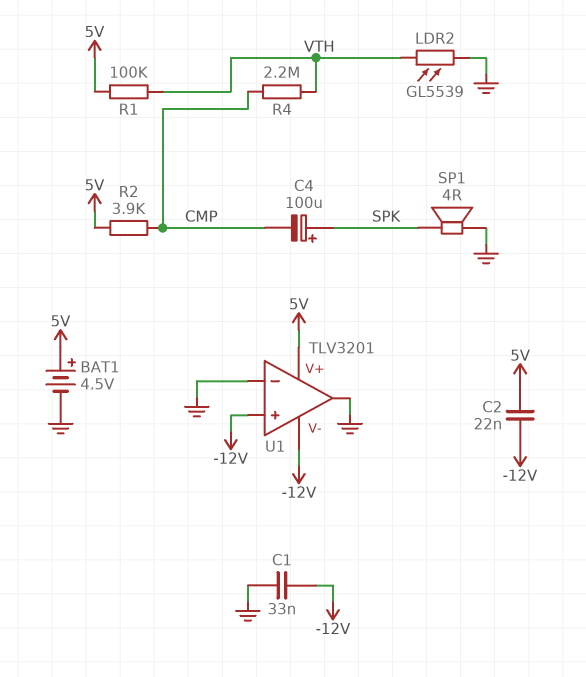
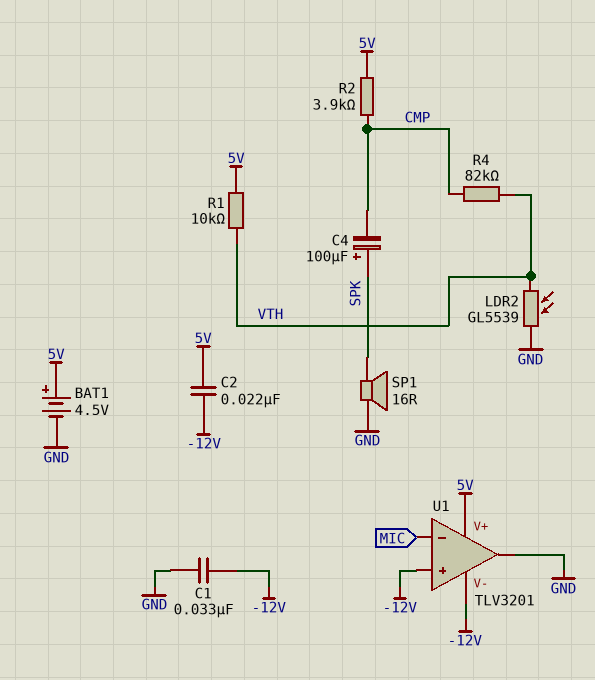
R1: 100k (5V, VTH) -> 10k (5V, VTH)
R4: 2.2M (CMP, VTH) -> 82k (CMP, VTH)
SP1: speaker 4R (GND, SPK) -> speaker 16R (GND, SPK)
U1 pin in-: GND -> MIC

